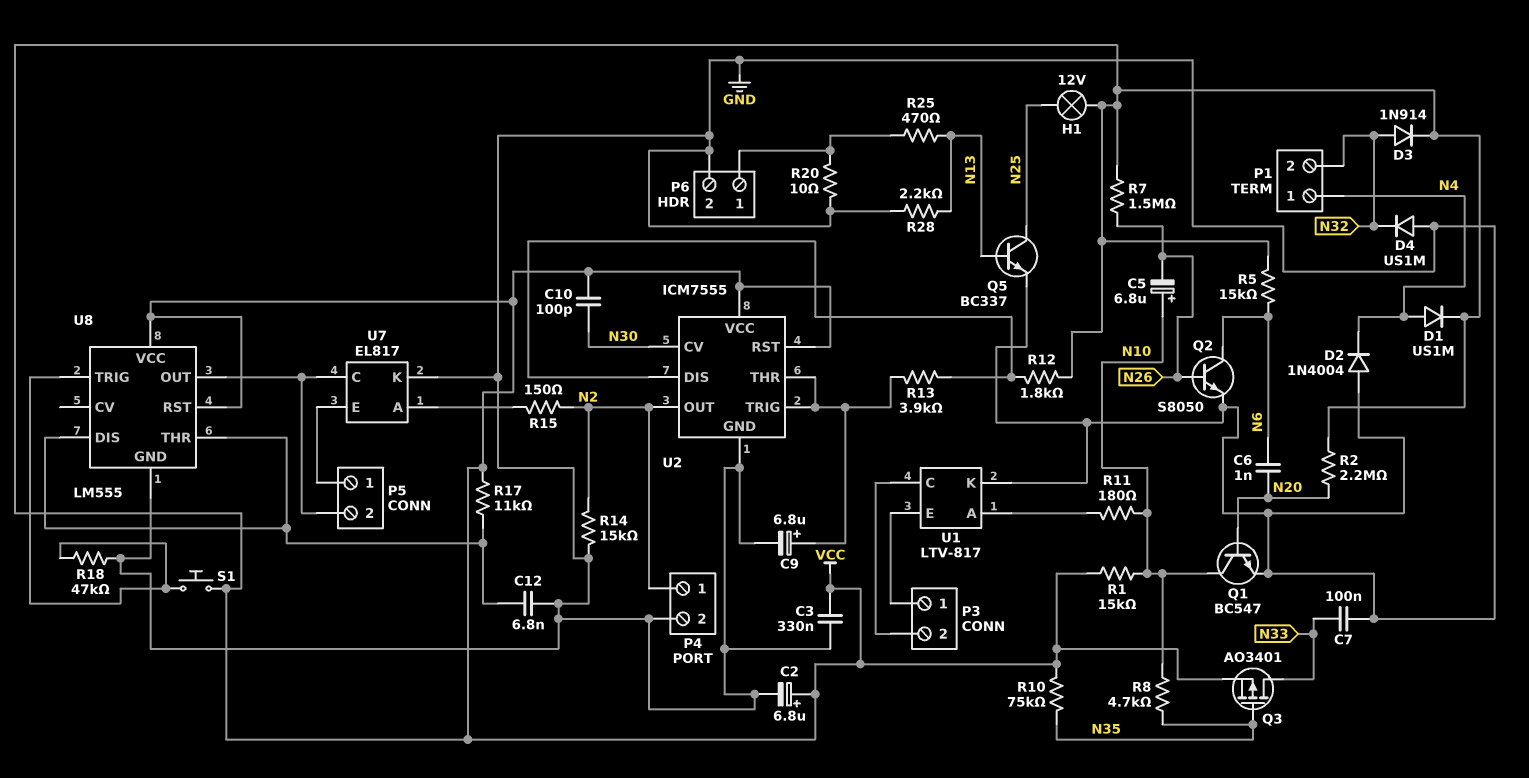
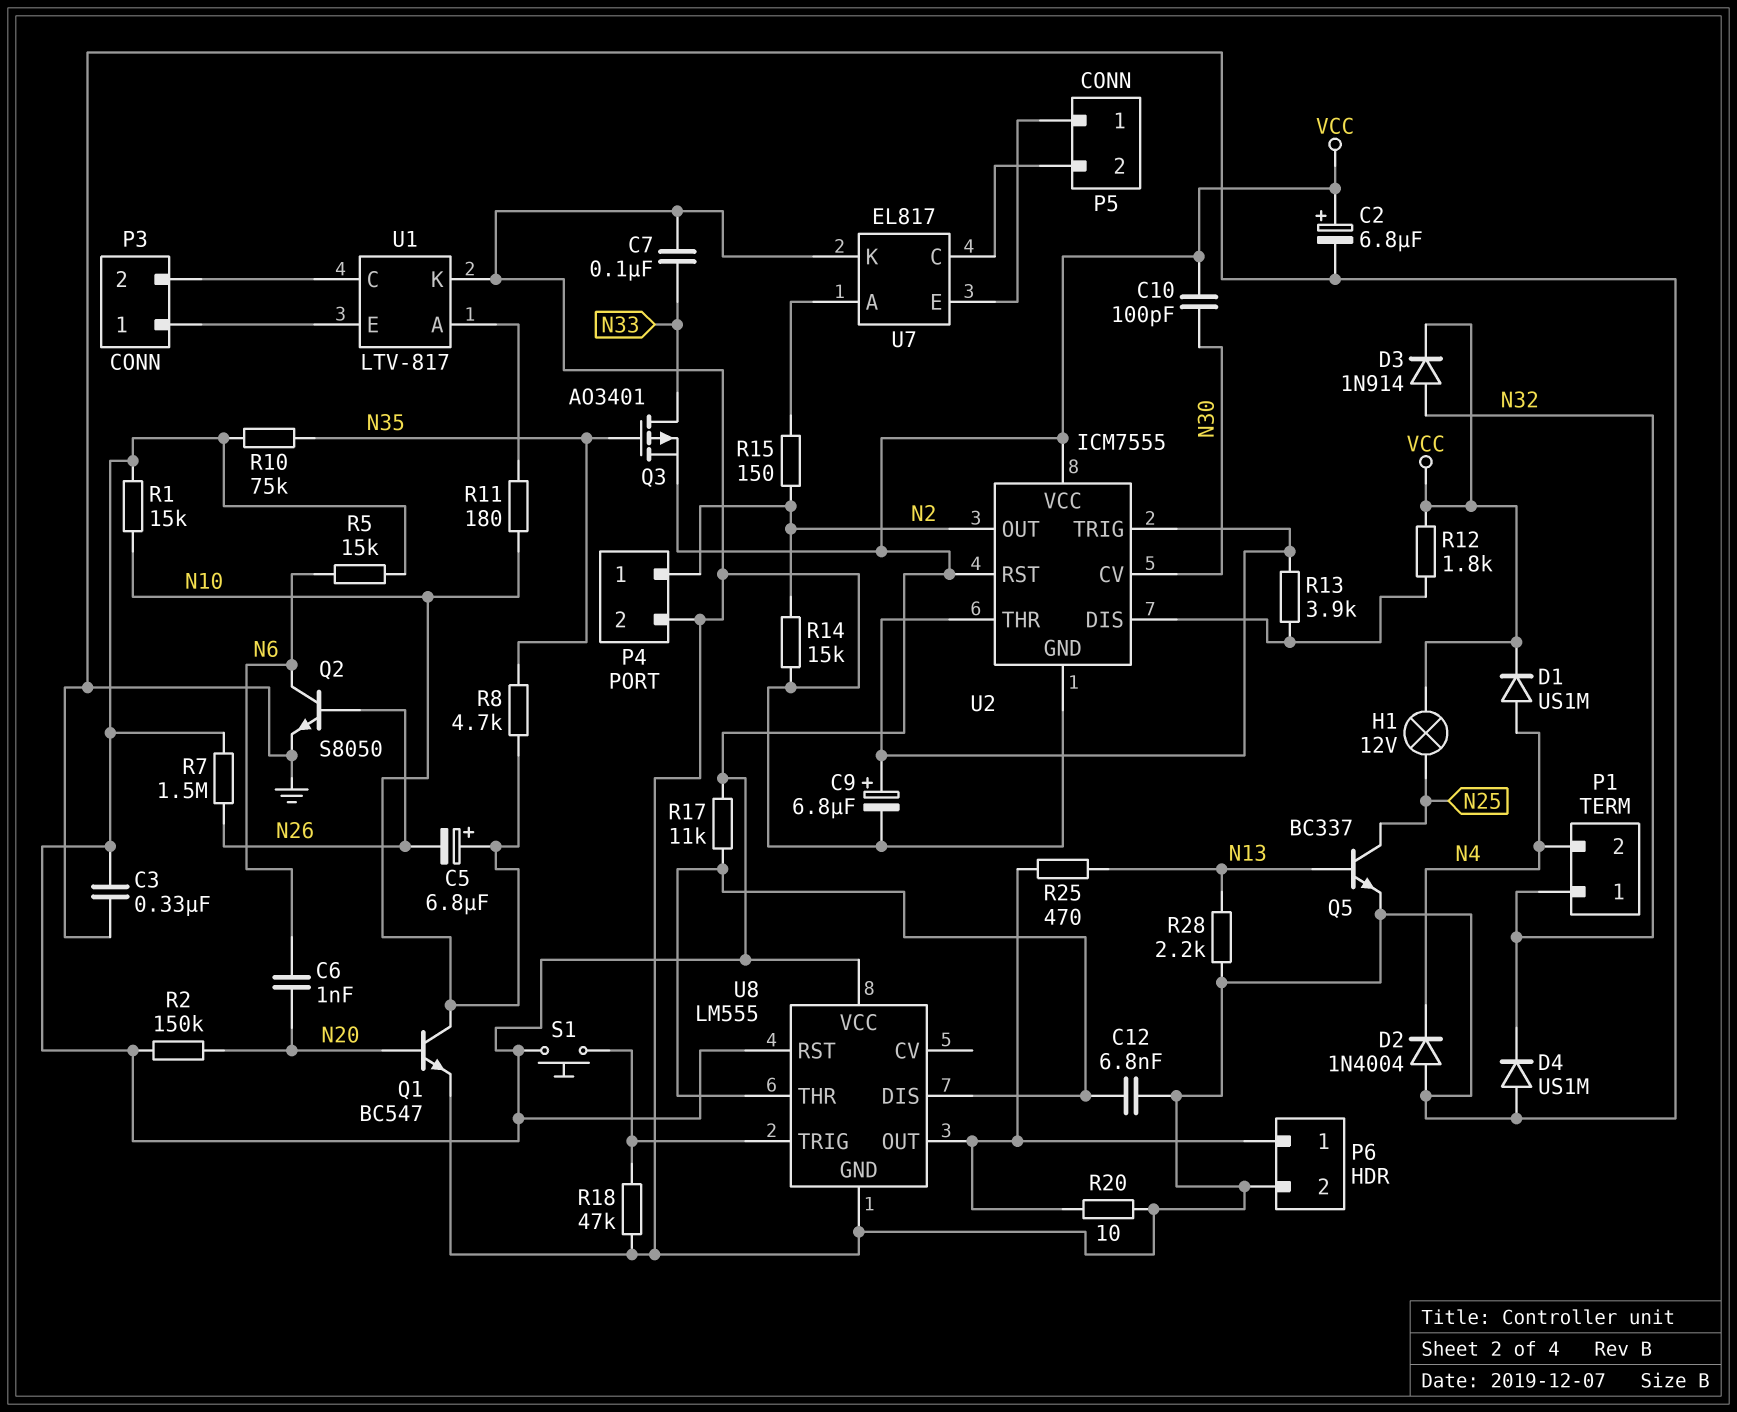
P1 pin 1: N4 -> N32
P1 pin 2: N32 -> N4
R2: 2.2M (N20, VCC) -> 150k (N20, VCC)
U8 pin OUT: P5/2 -> P6/1

